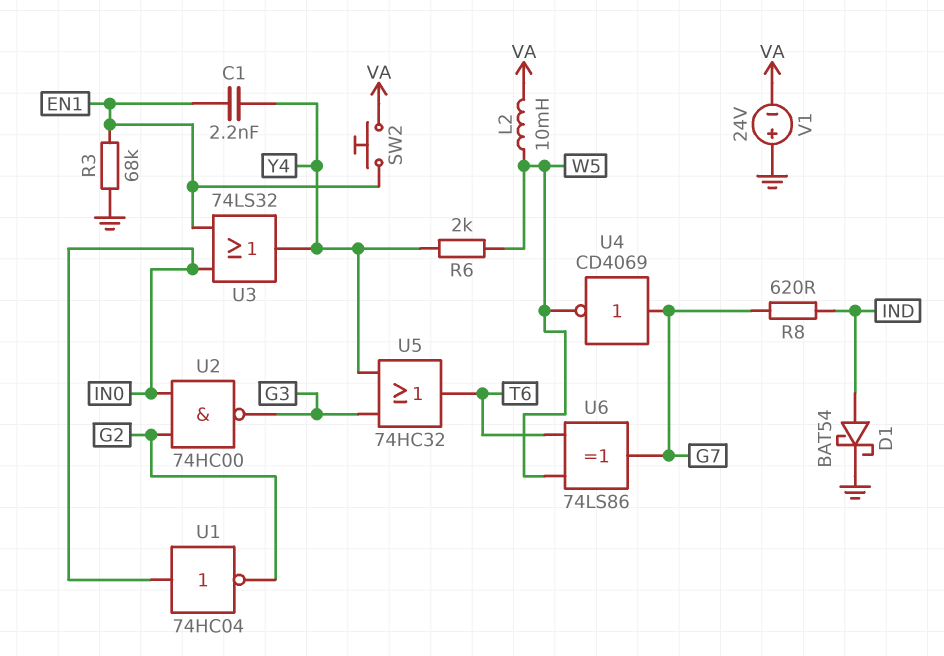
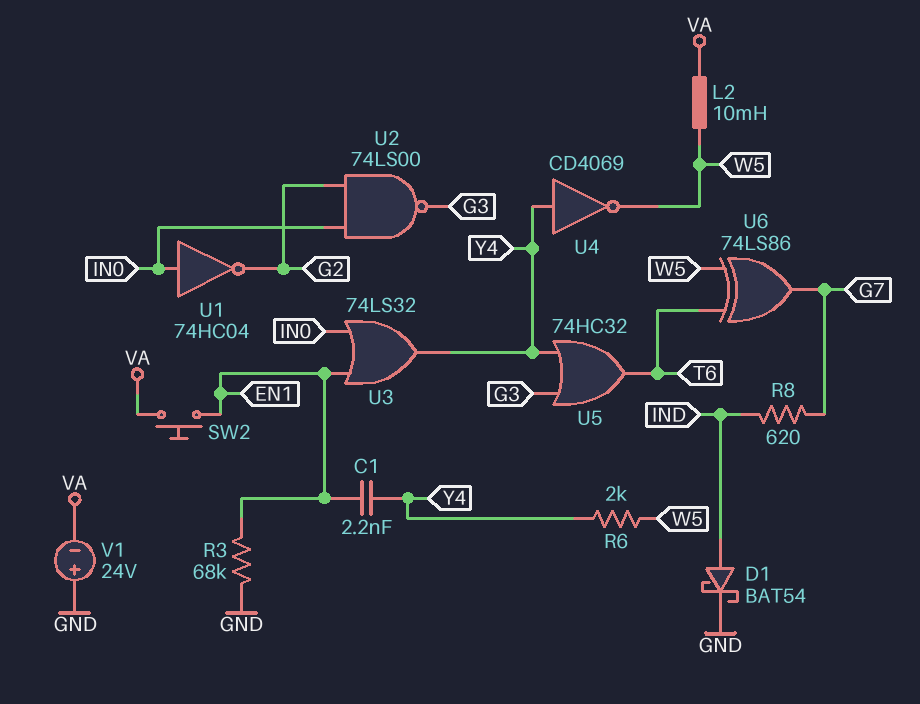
U2: NAND 74HC00 (in G2, in IN0, out G3) -> NAND 74LS00 (in G2, in IN0, out G3)
U4: NOT CD4069 (in G7, out W5) -> NOT CD4069 (in Y4, out W5)

